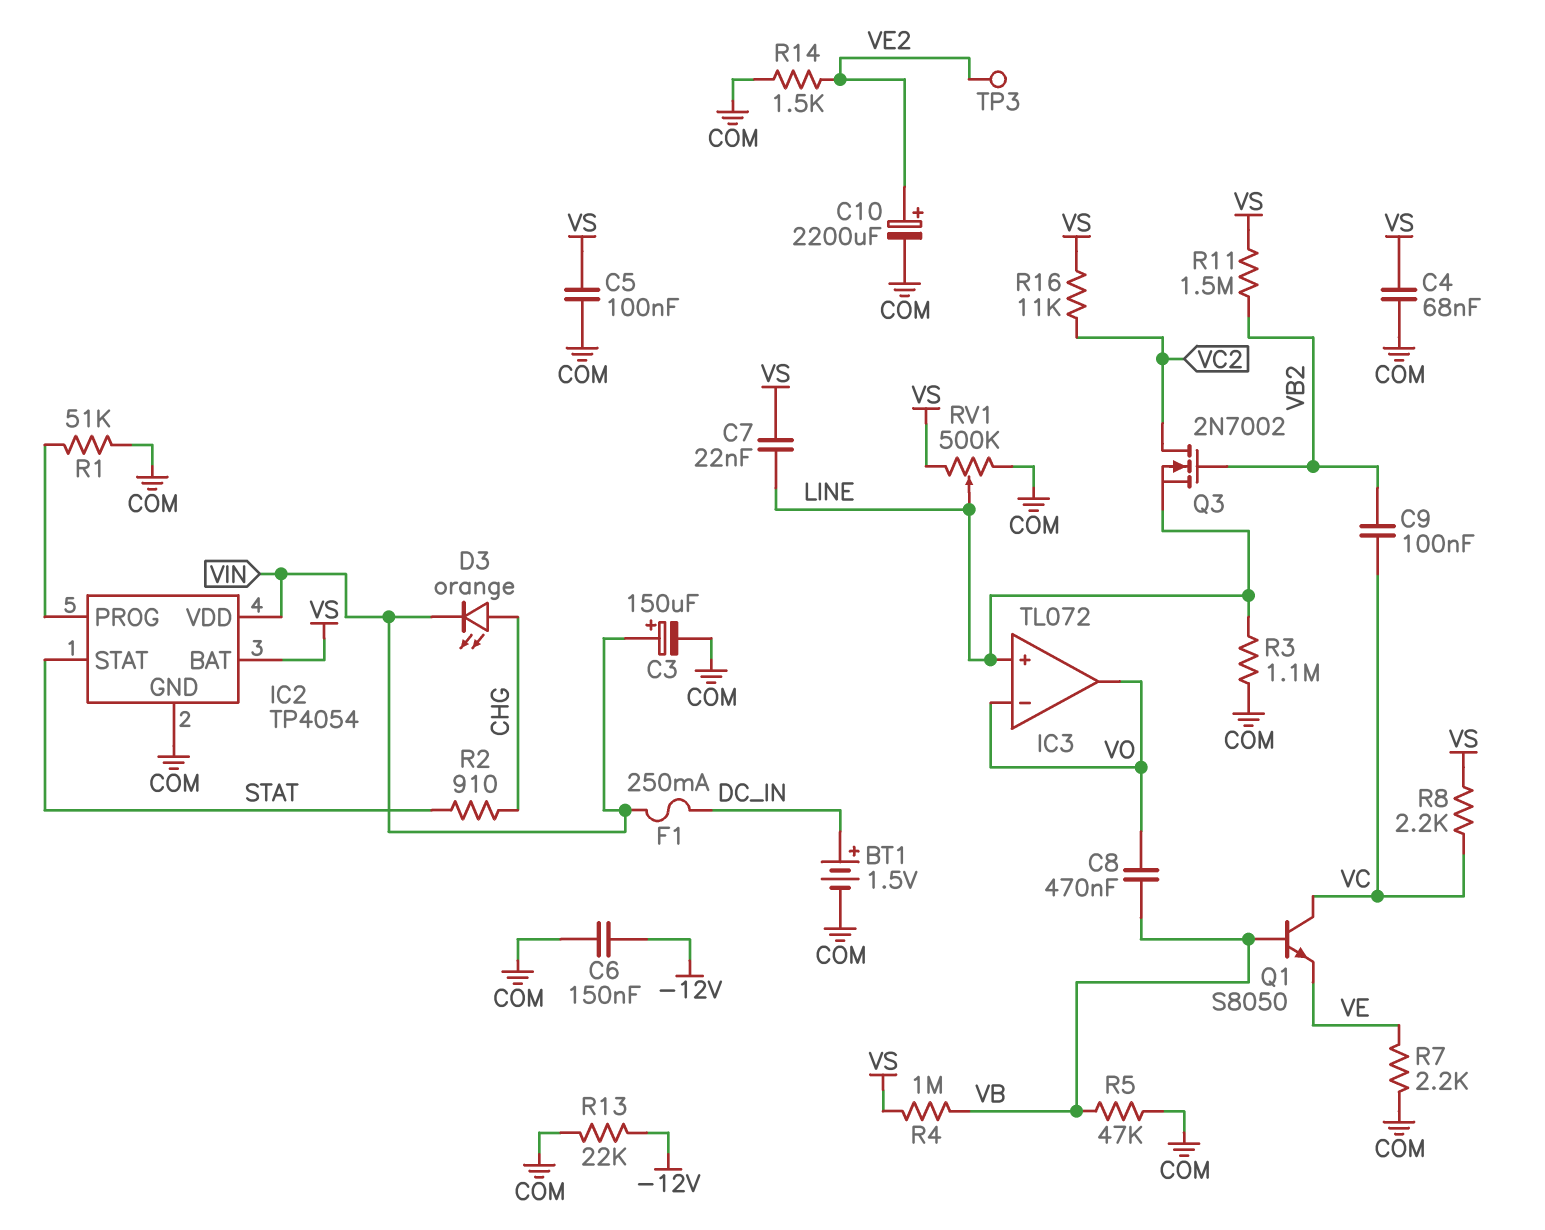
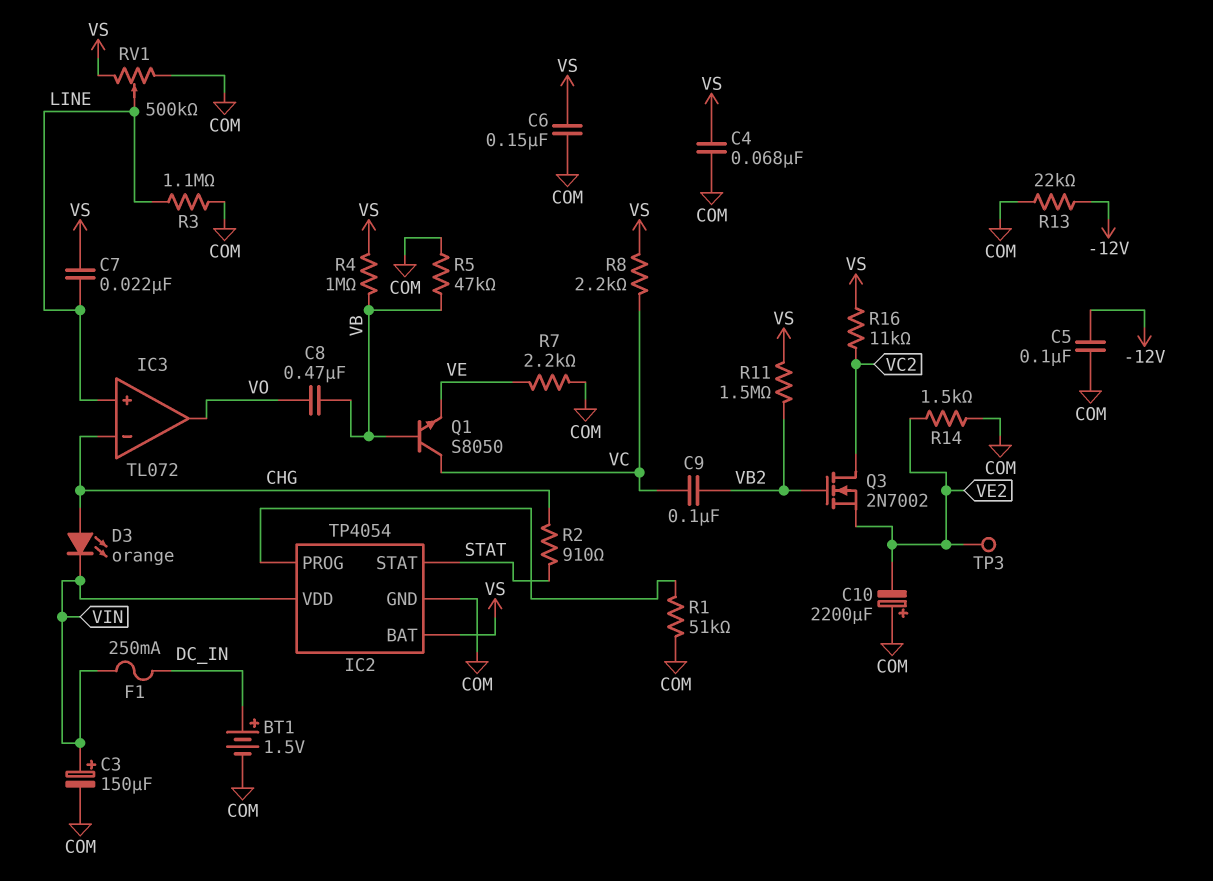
C5: 100nF (COM, VS) -> 100nF (-12V, COM)
C6: 150nF (-12V, COM) -> 150nF (COM, VS)
C10: 2200uF (plus VE2, minus COM) -> 2200uF (plus COM, minus VE2)
IC3 pin in-: VO -> CHG
Q3: NMOS 2N7002 (G VB2, D VC2, S LINE) -> NMOS 2N7002 (G VB2, D VC2, S VE2)

